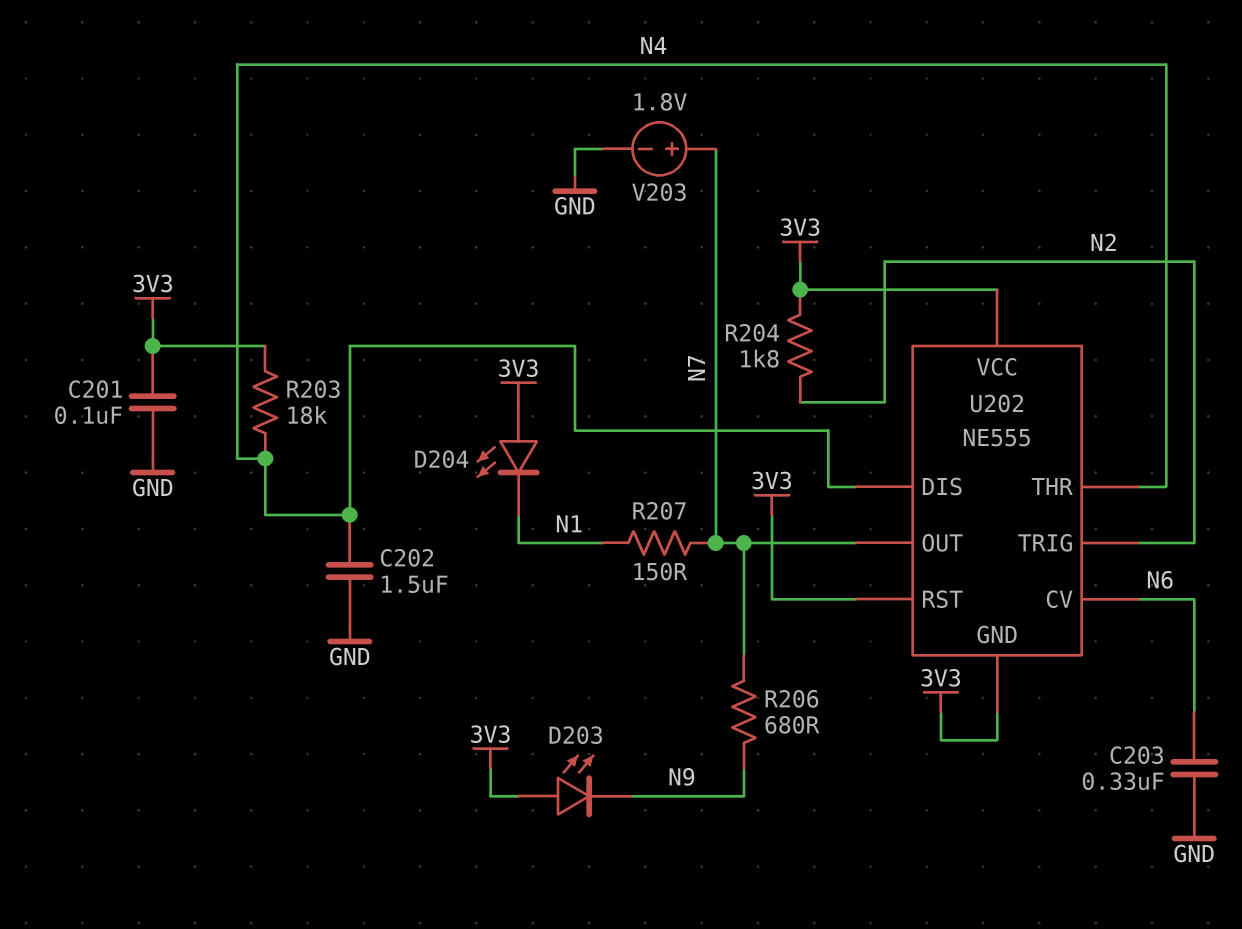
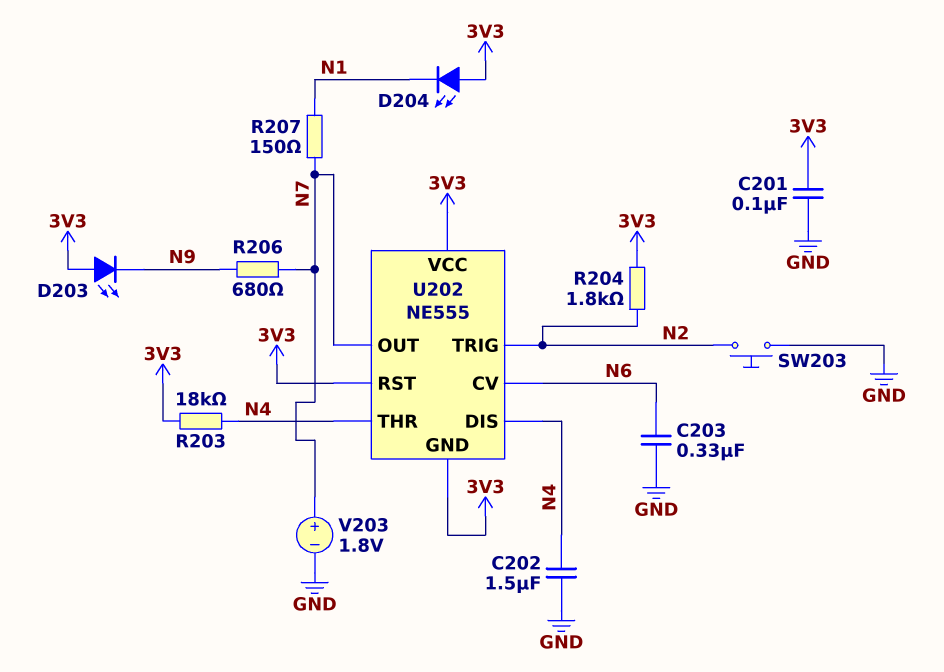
SW203: none -> button (GND, N2)

